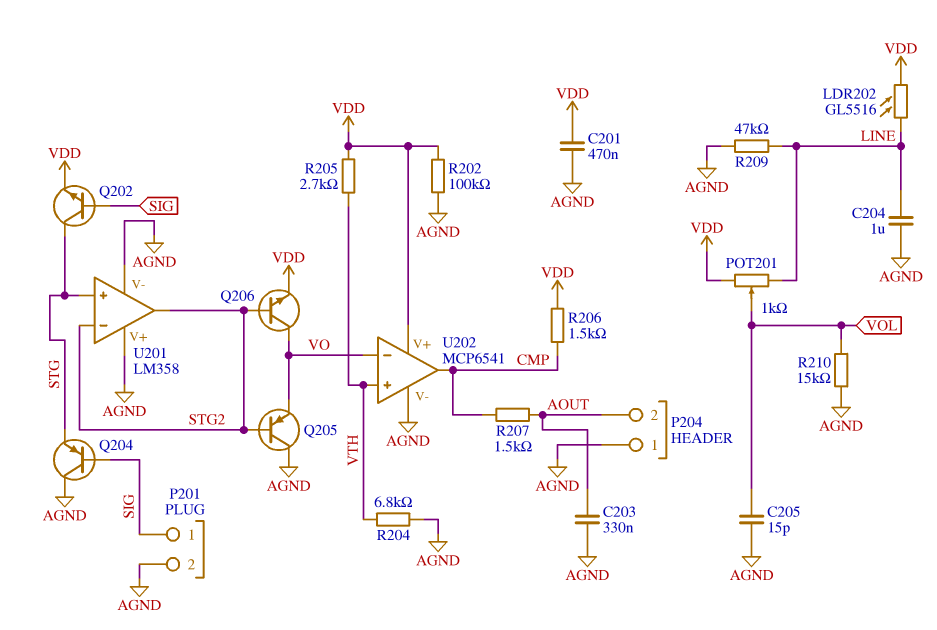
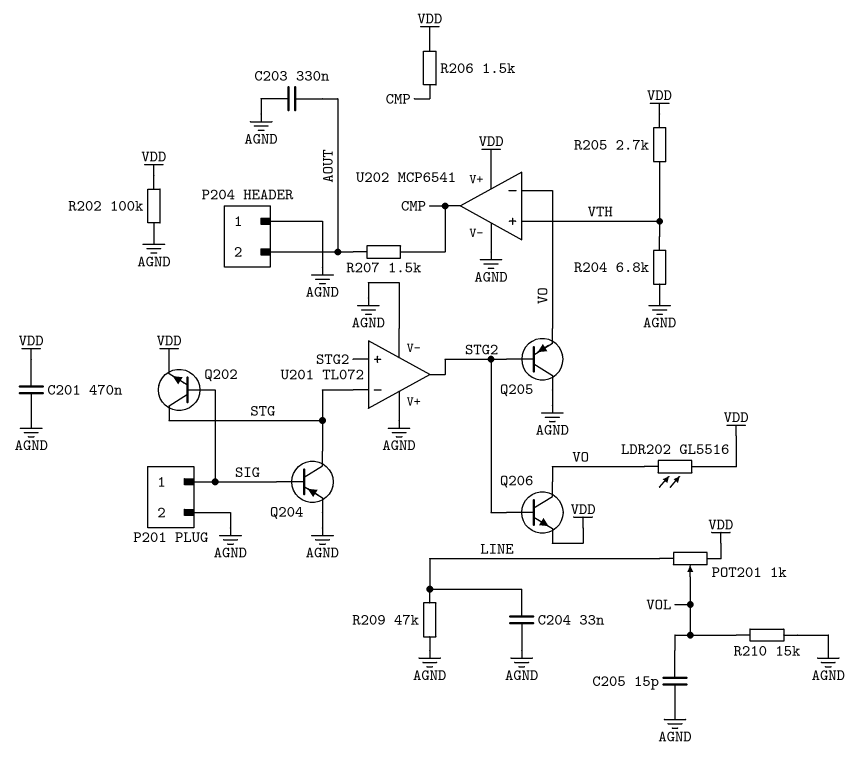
C204: 1uF (AGND, LINE) -> 33nF (AGND, LINE)
LDR202: GL5516 (LINE, VDD) -> GL5516 (VDD, VO)
Q204: PNP (B SIG, C AGND, E STG) -> PNP (B SIG, C STG, E AGND)
U201: LM358 -> TL072
U201 pin in+: STG -> STG2
U201 pin in-: STG2 -> STG

